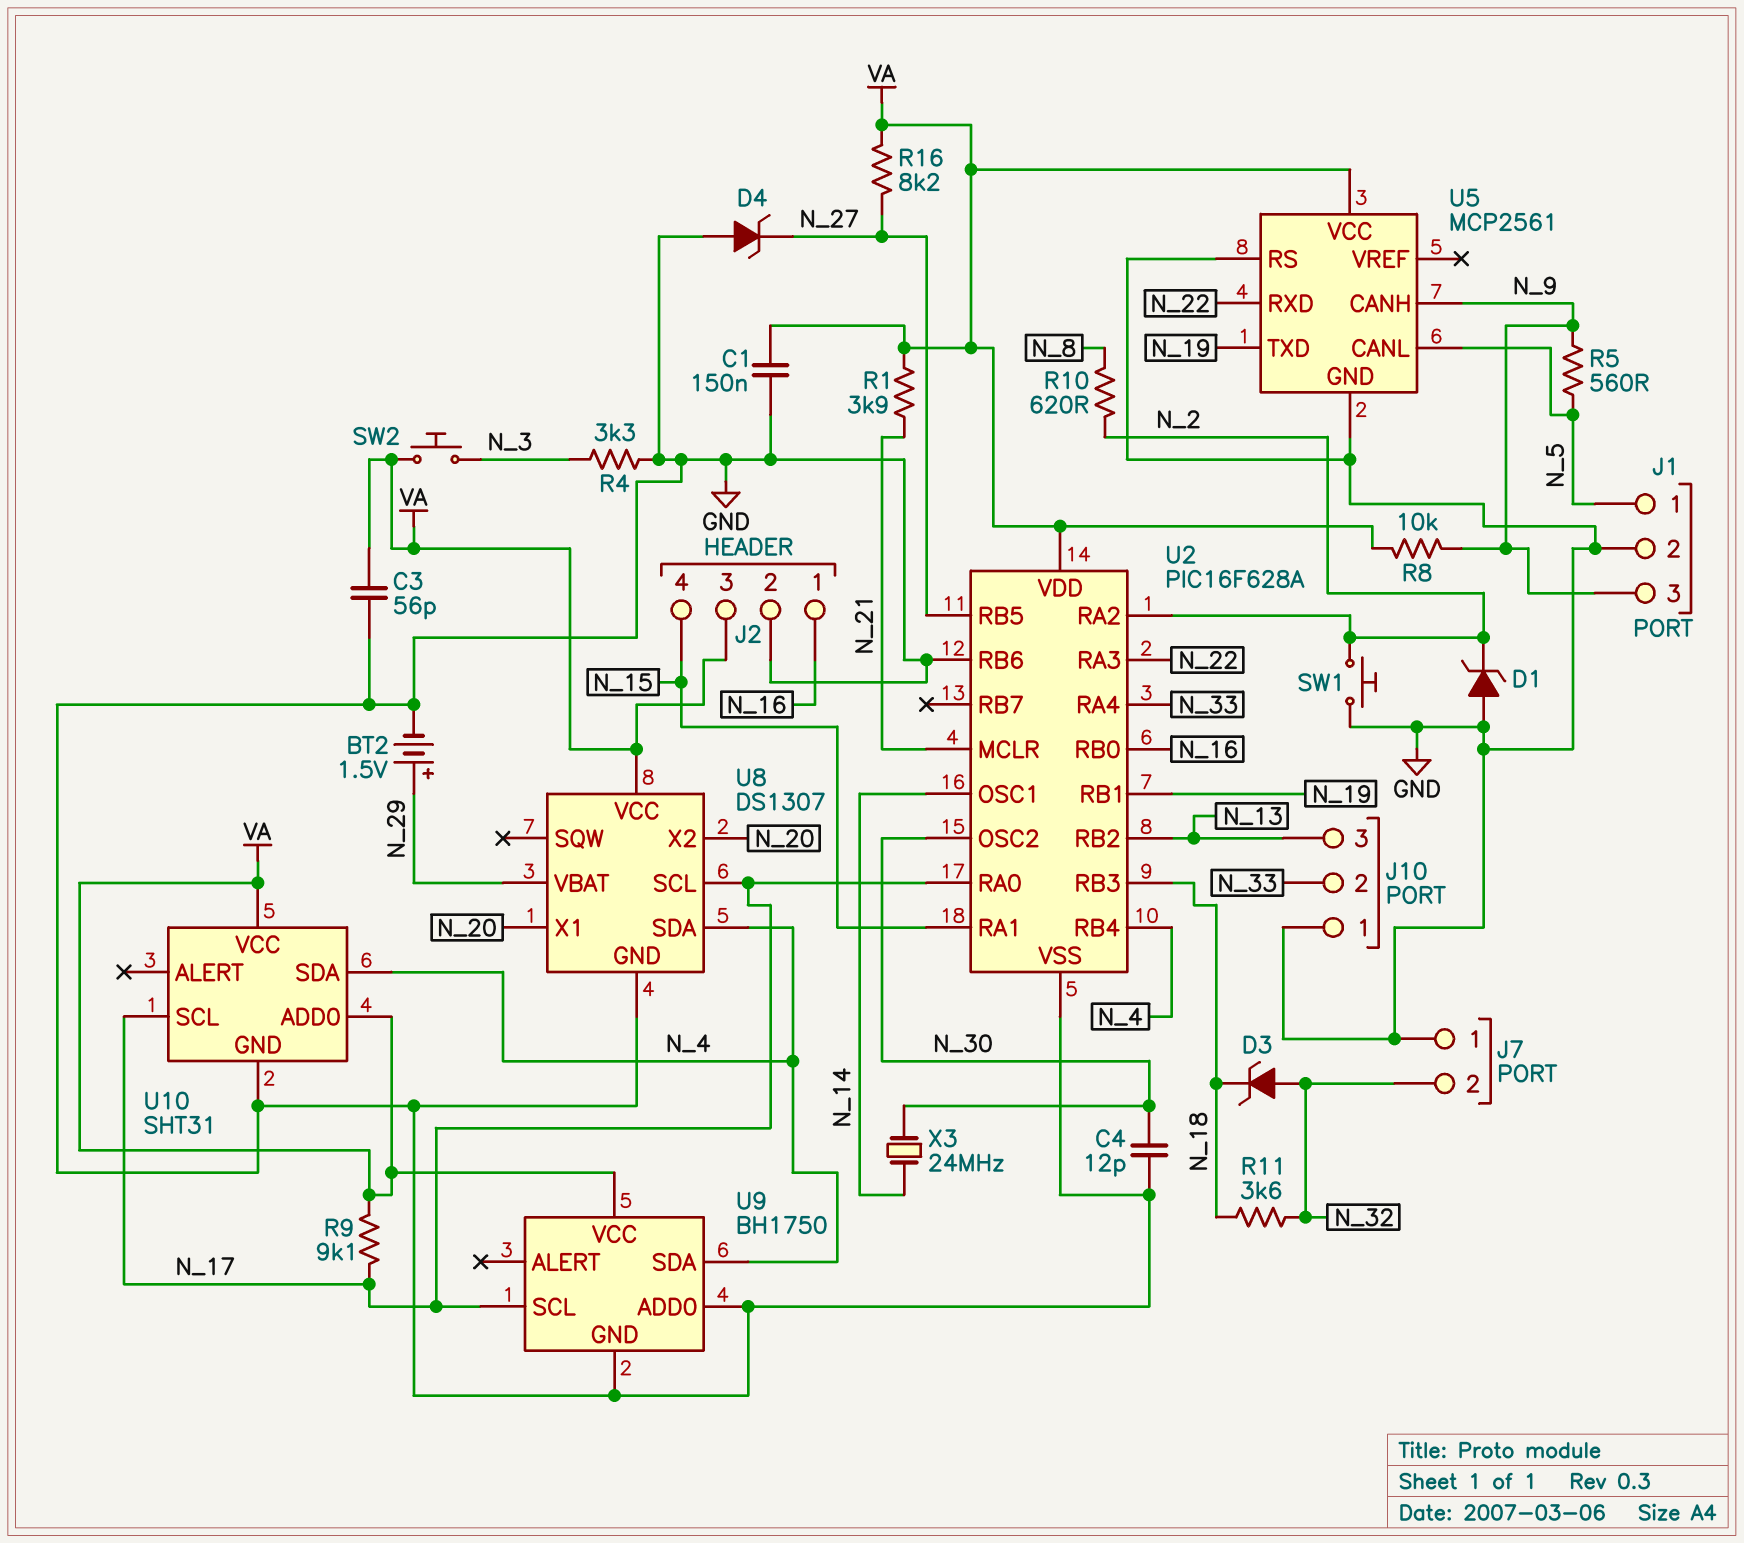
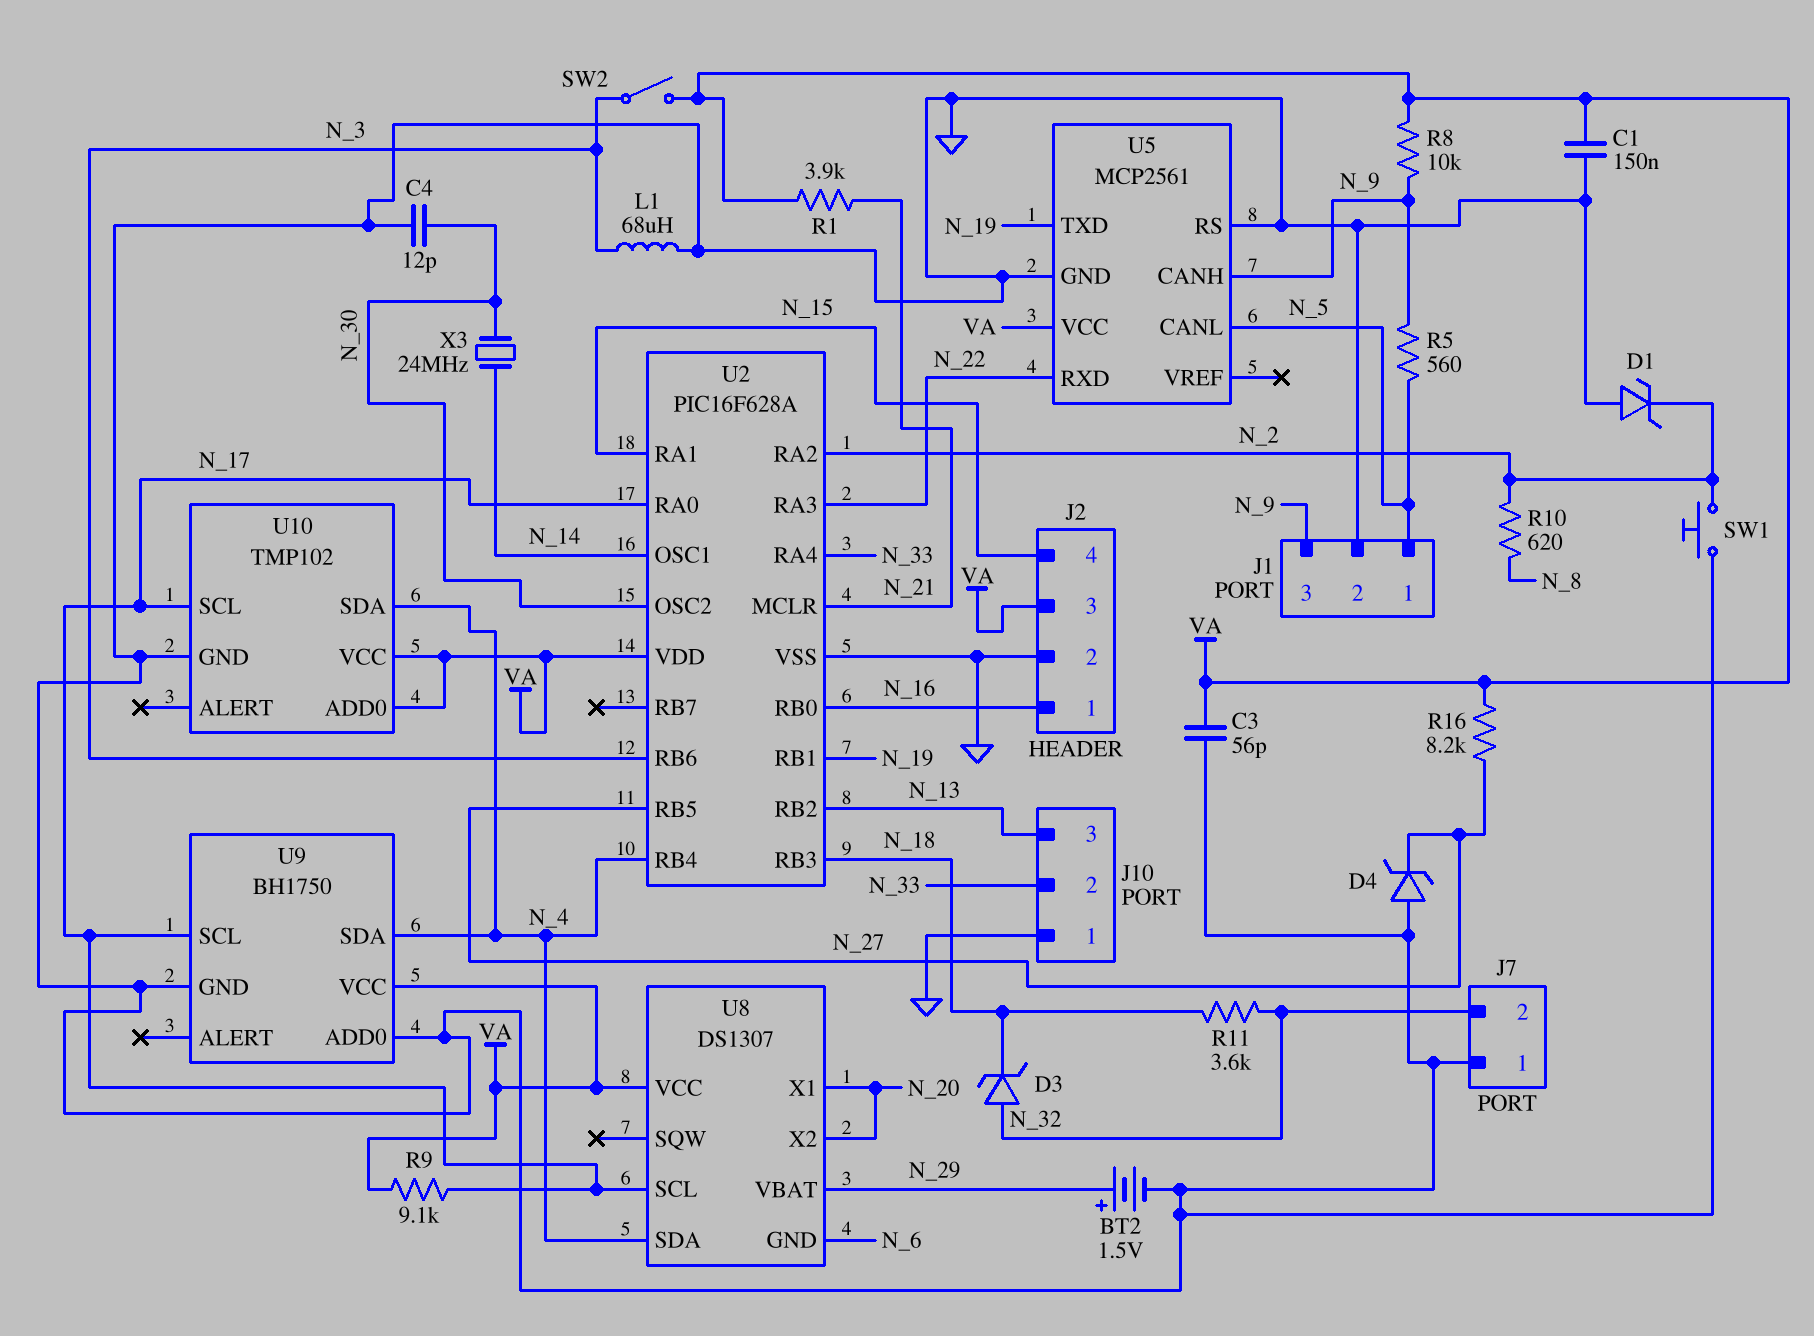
L1: none -> 68uH (GND, N_3)
R4: 3.3k (GND, N_3) -> none
SW2: button (N_3, VA) -> switch (N_3, VA)
U2 pin RB6: GND -> N_3
U8 pin GND: GND -> N_6
U10: SHT31 -> TMP102

